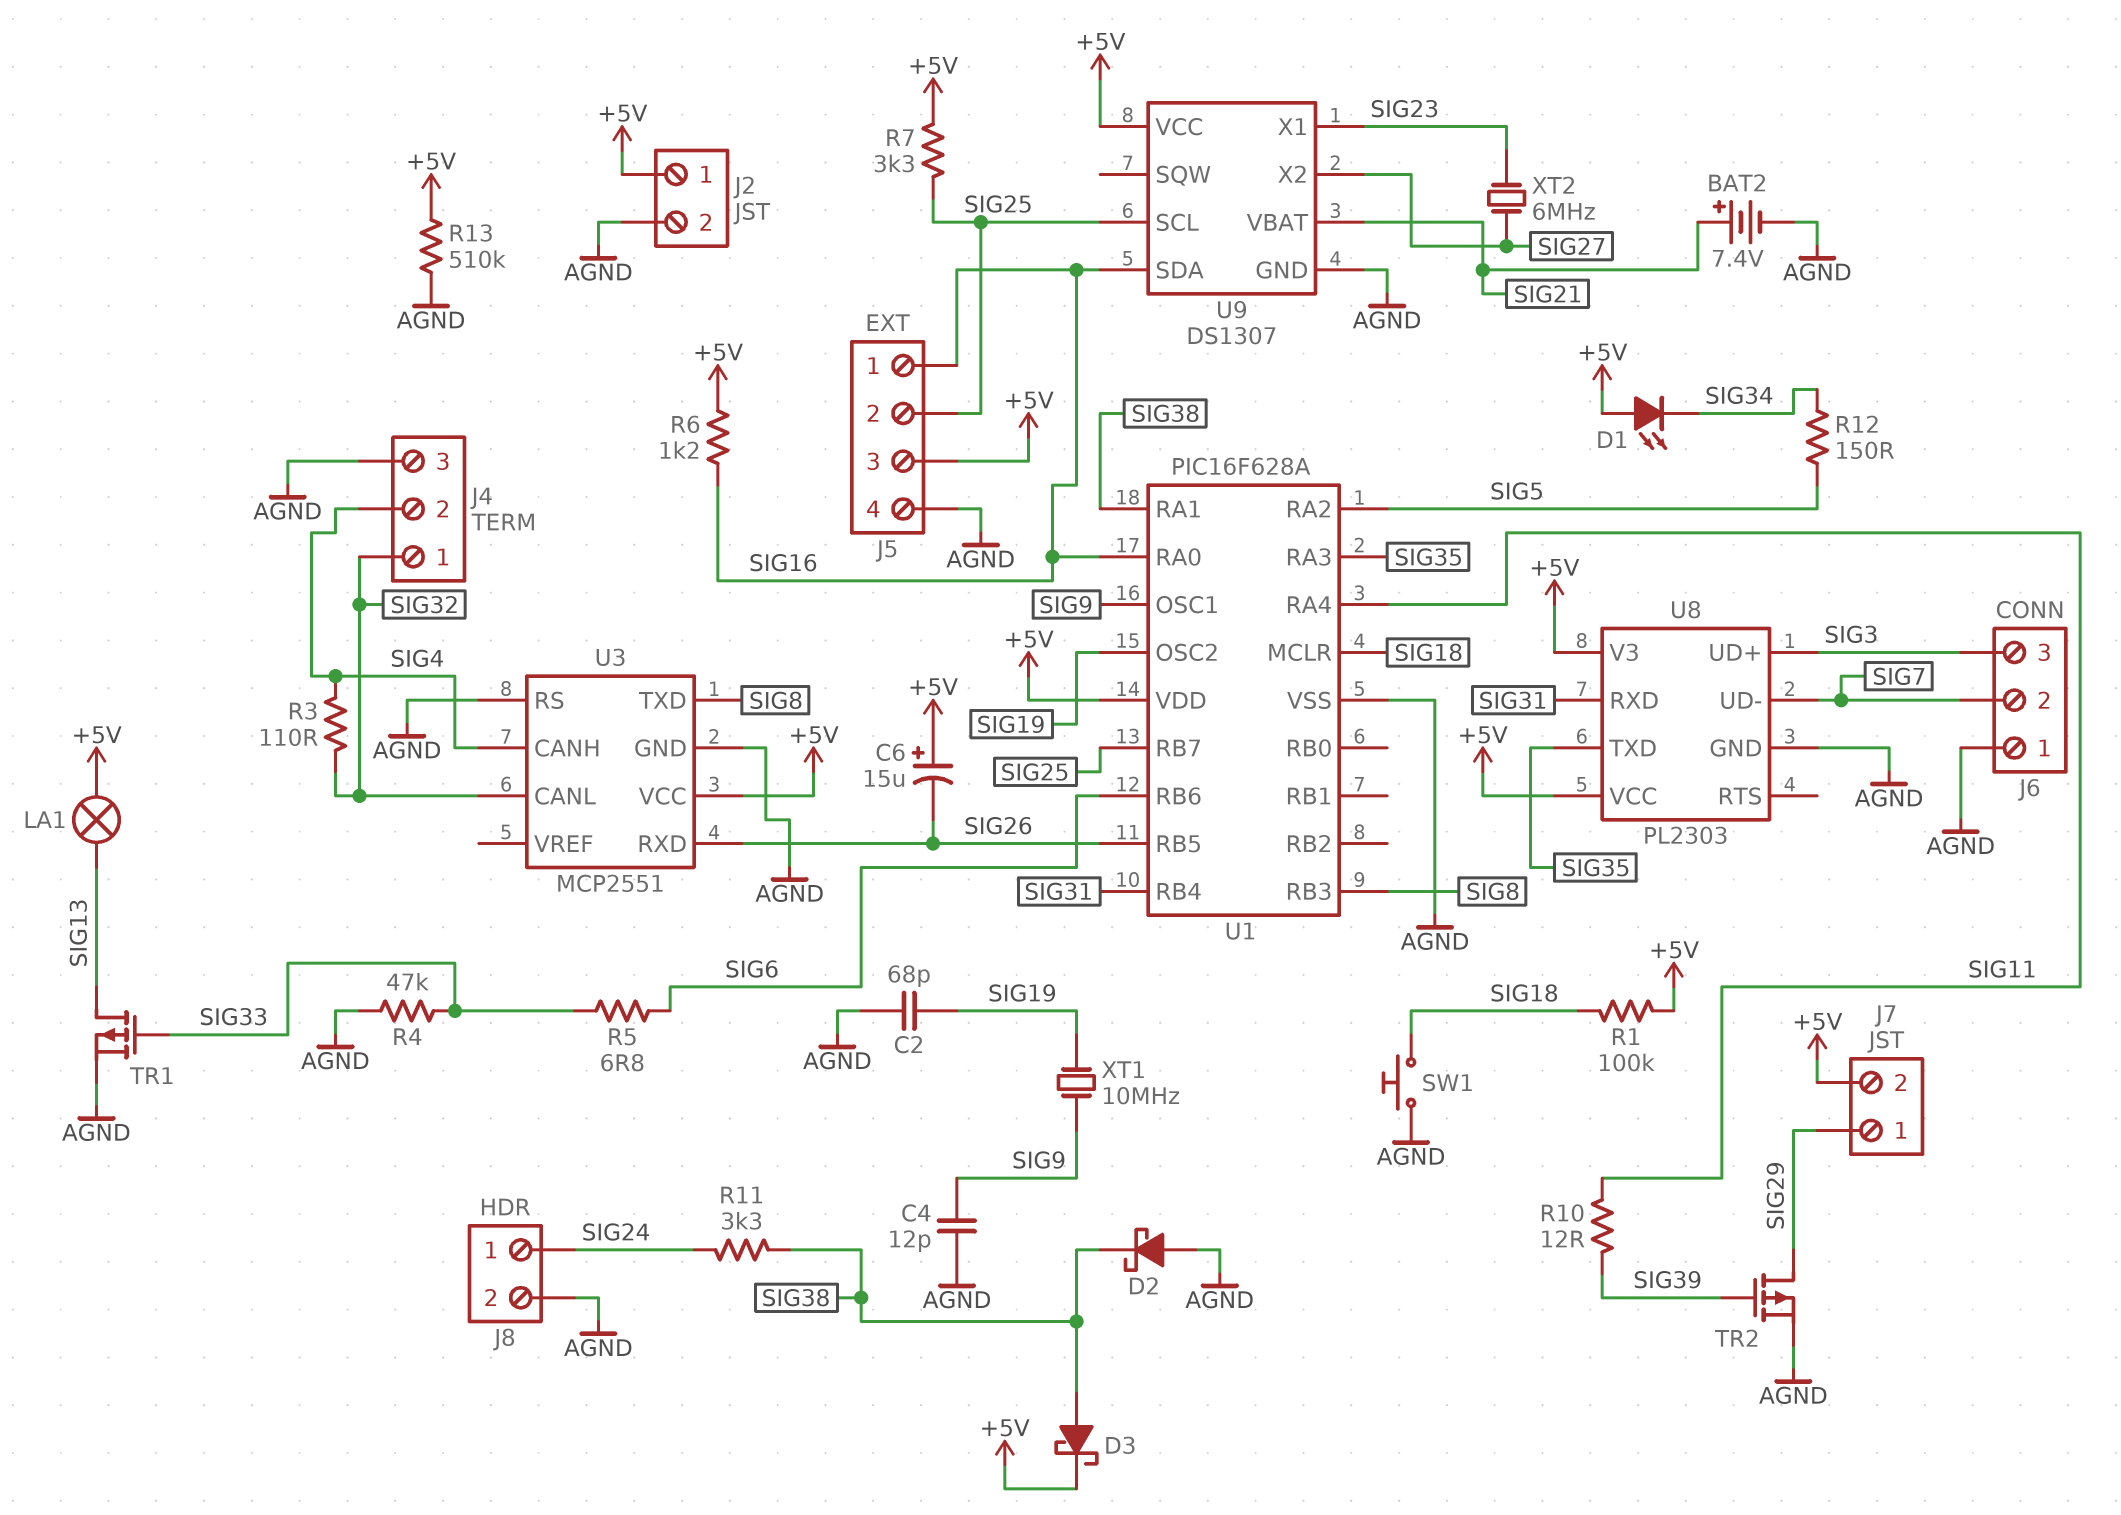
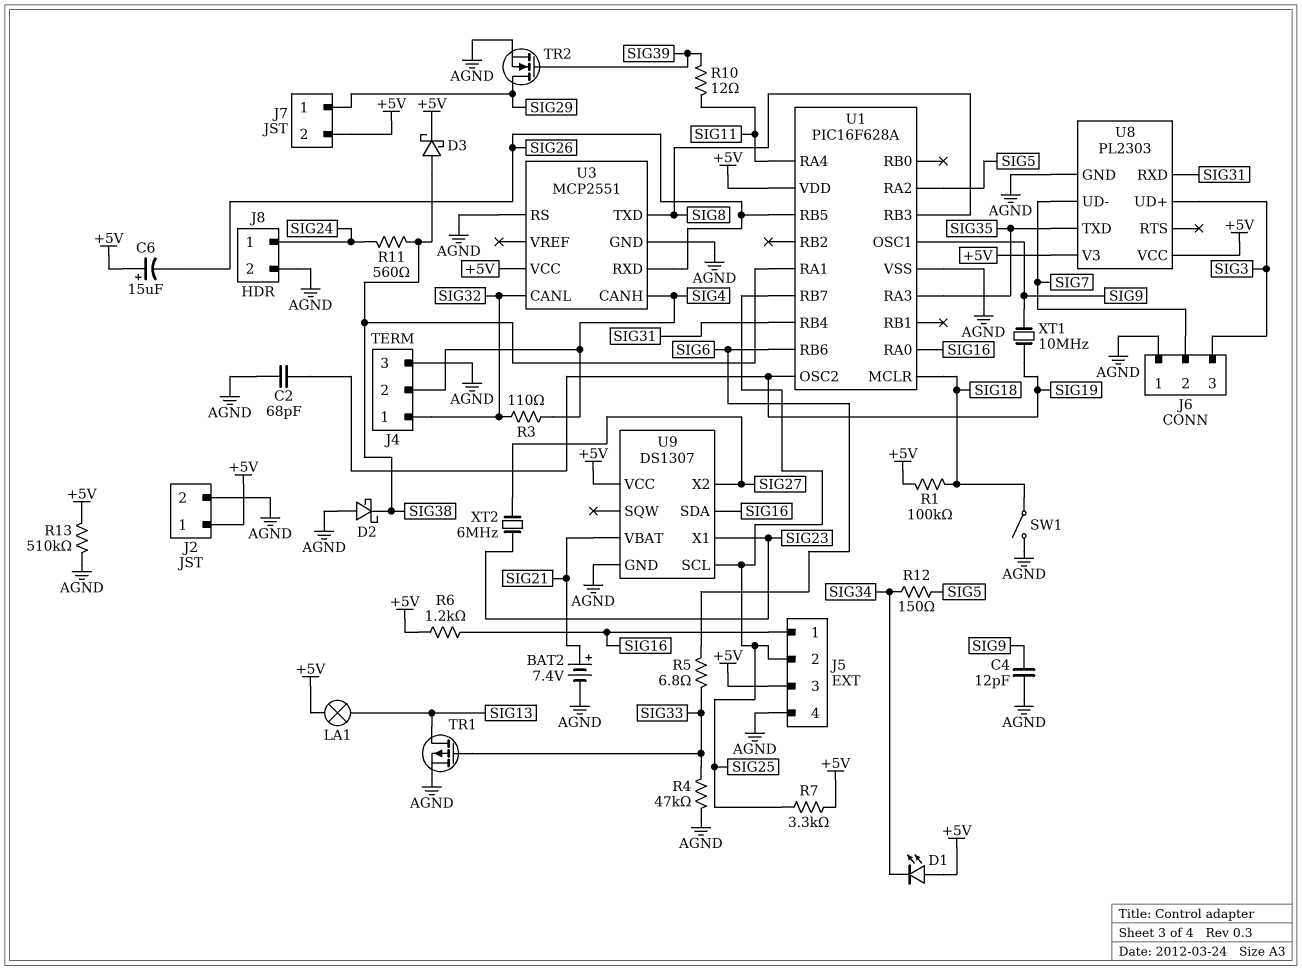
R11: 3.3k (SIG24, SIG38) -> 560 (SIG24, SIG38)
SW1: button (AGND, SIG18) -> switch (AGND, SIG18)
TR2: PMOS (G SIG39, D SIG29, S AGND) -> NMOS (G SIG39, D SIG29, S AGND)

